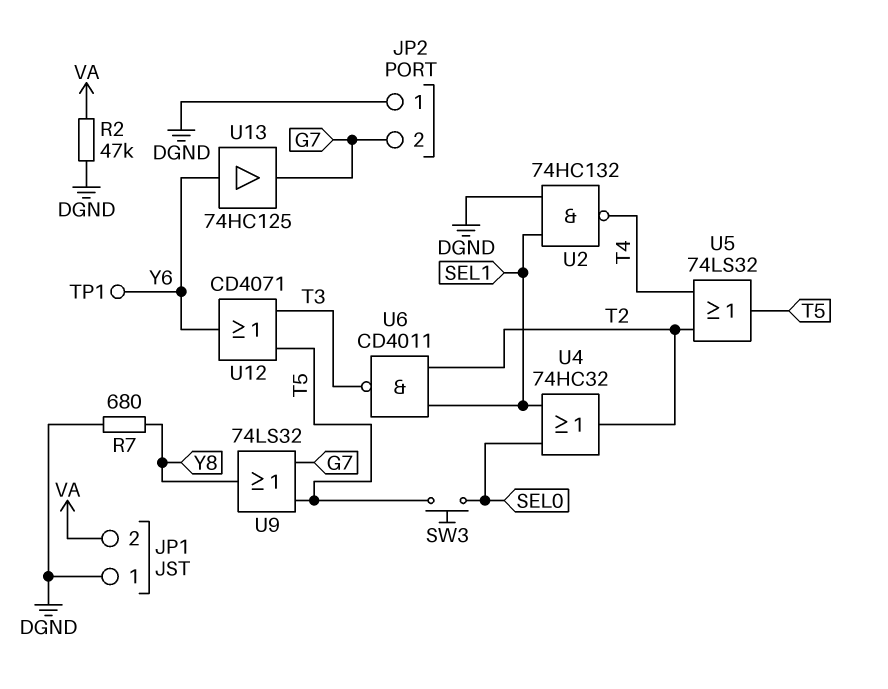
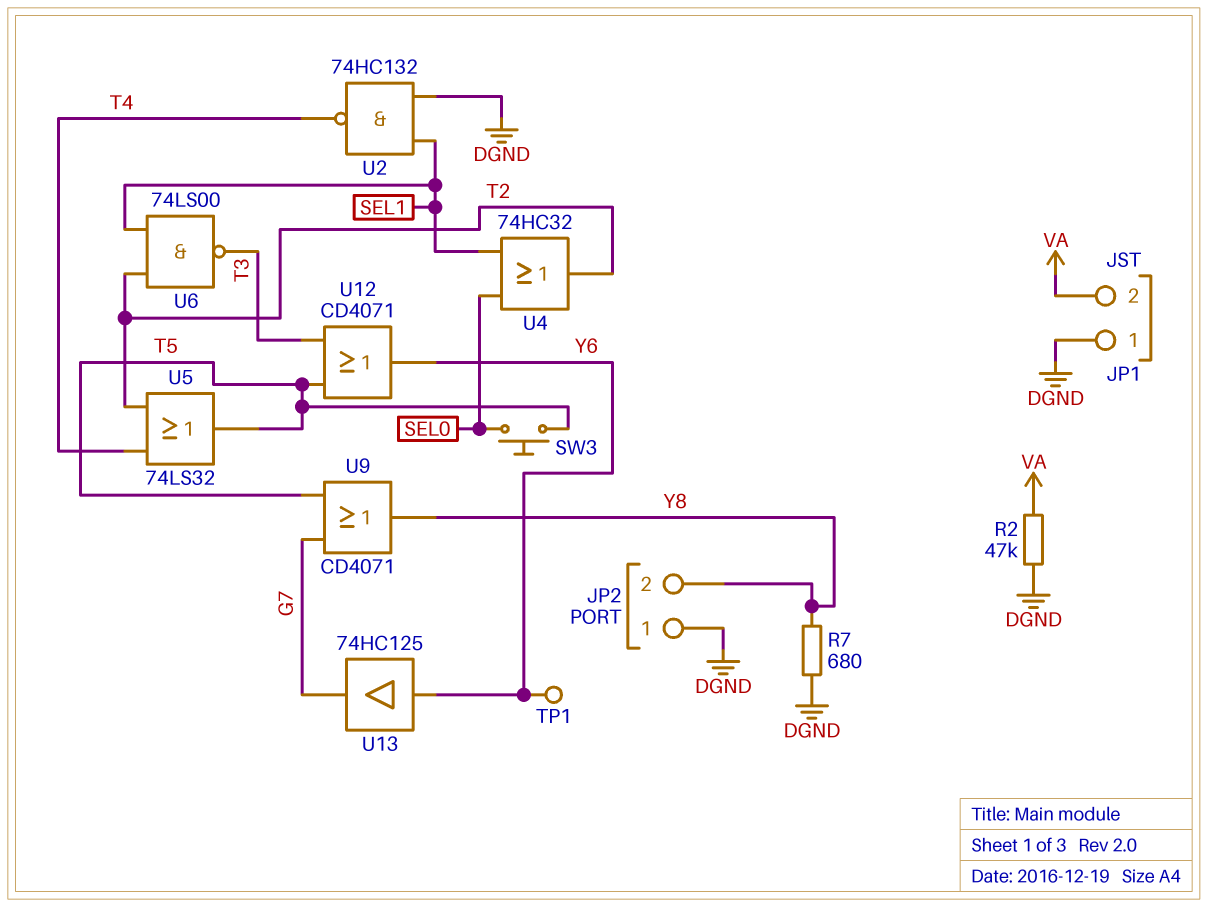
JP2 pin 2: G7 -> Y8
U6: NAND CD4011 (in SEL1, in T2, out T3) -> NAND 74LS00 (in SEL1, in T2, out T3)
U9: OR 74LS32 (in G7, in T5, out Y8) -> OR CD4071 (in G7, in T5, out Y8)

